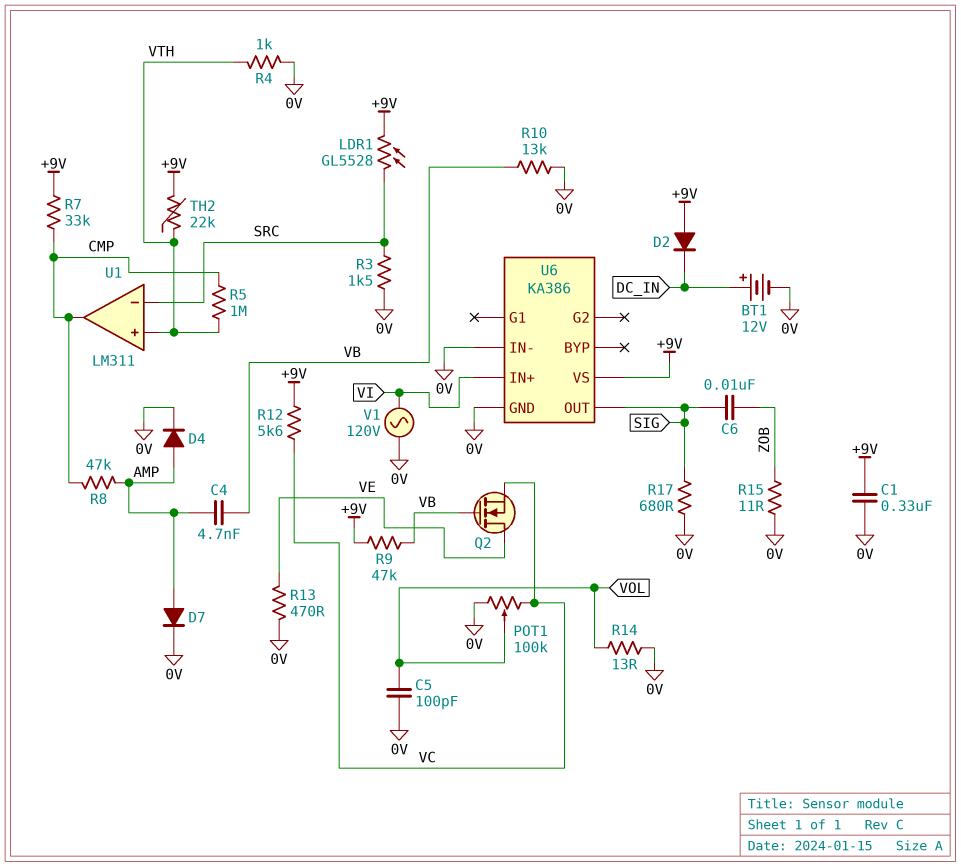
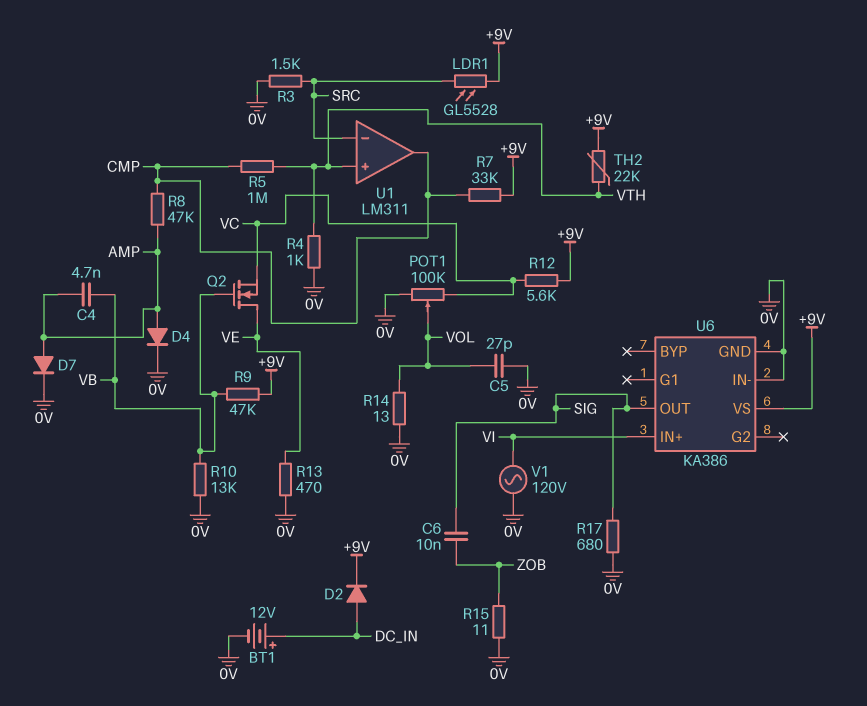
C1: 330nF (+9V, 0V) -> none
C5: 100pF (0V, VOL) -> 27pF (0V, VOL)
D2: diode (A +9V, K DC_IN) -> diode (A DC_IN, K +9V)

